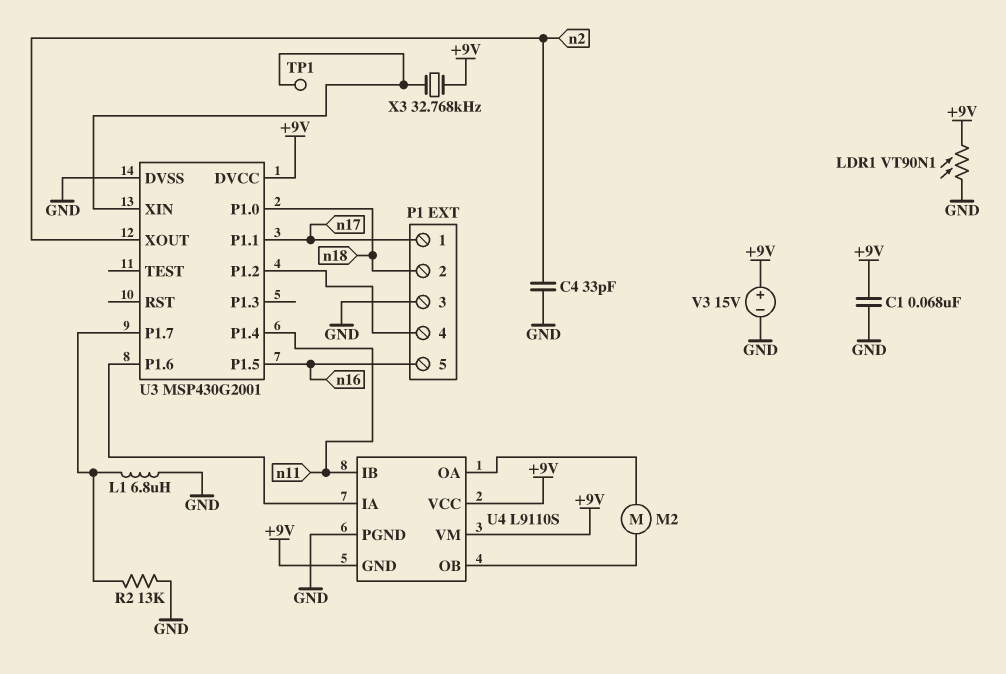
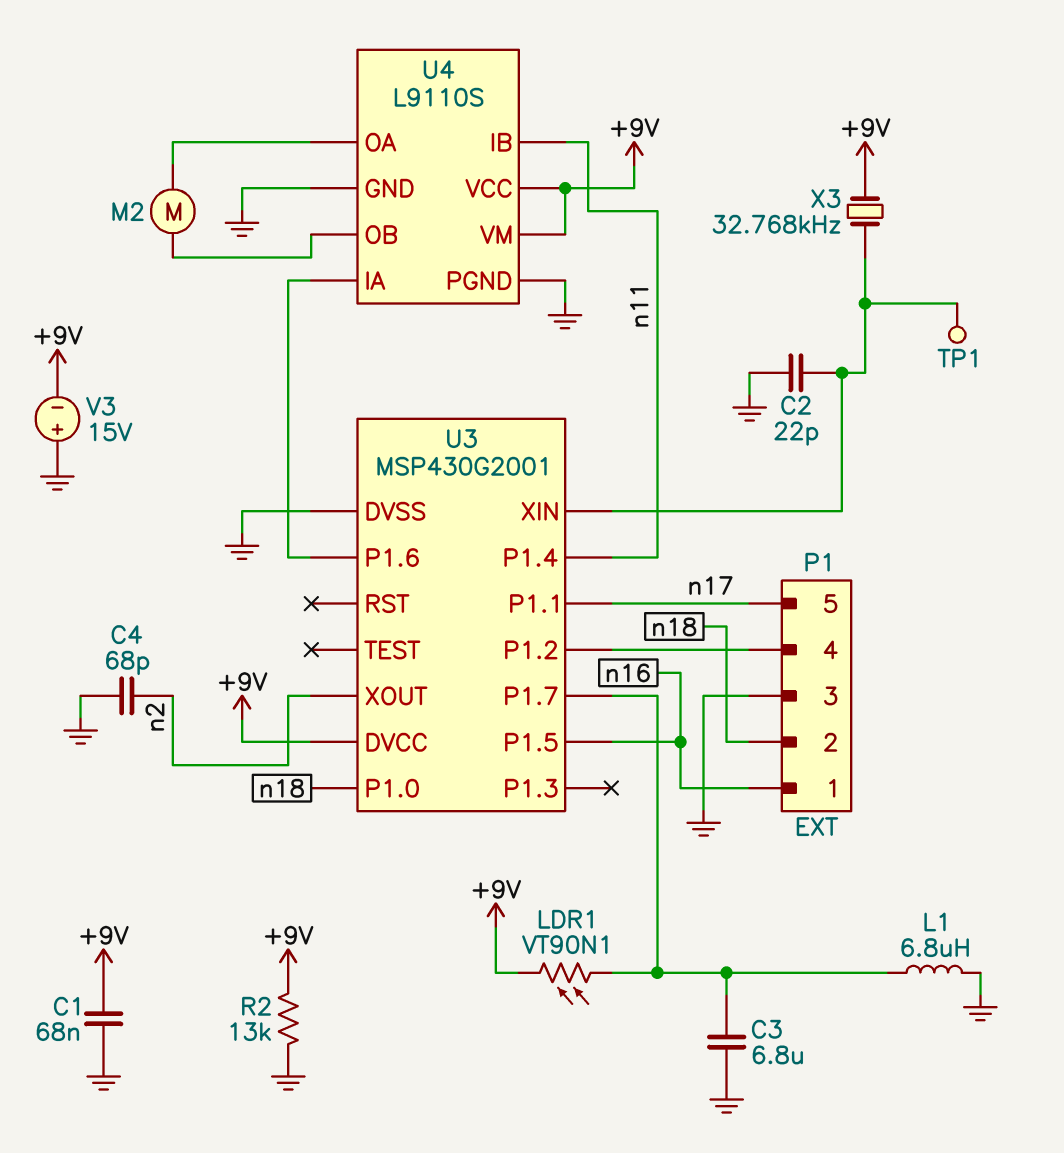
C2: none -> 22pF (GND, U3/XIN)
C3: none -> 6.8uF (GND, U3/P1.7)
C4: 33pF (GND, n2) -> 68pF (GND, n2)
LDR1: VT90N1 (+9V, GND) -> VT90N1 (+9V, U3/P1.7)
P1 pin 1: n17 -> n16
P1 pin 5: n16 -> n17
R2: 13k (GND, U3/P1.7) -> 13k (+9V, GND)
U4 pin GND: +9V -> GND
V3: 15V (plus +9V, minus GND) -> 15V (plus GND, minus +9V)

